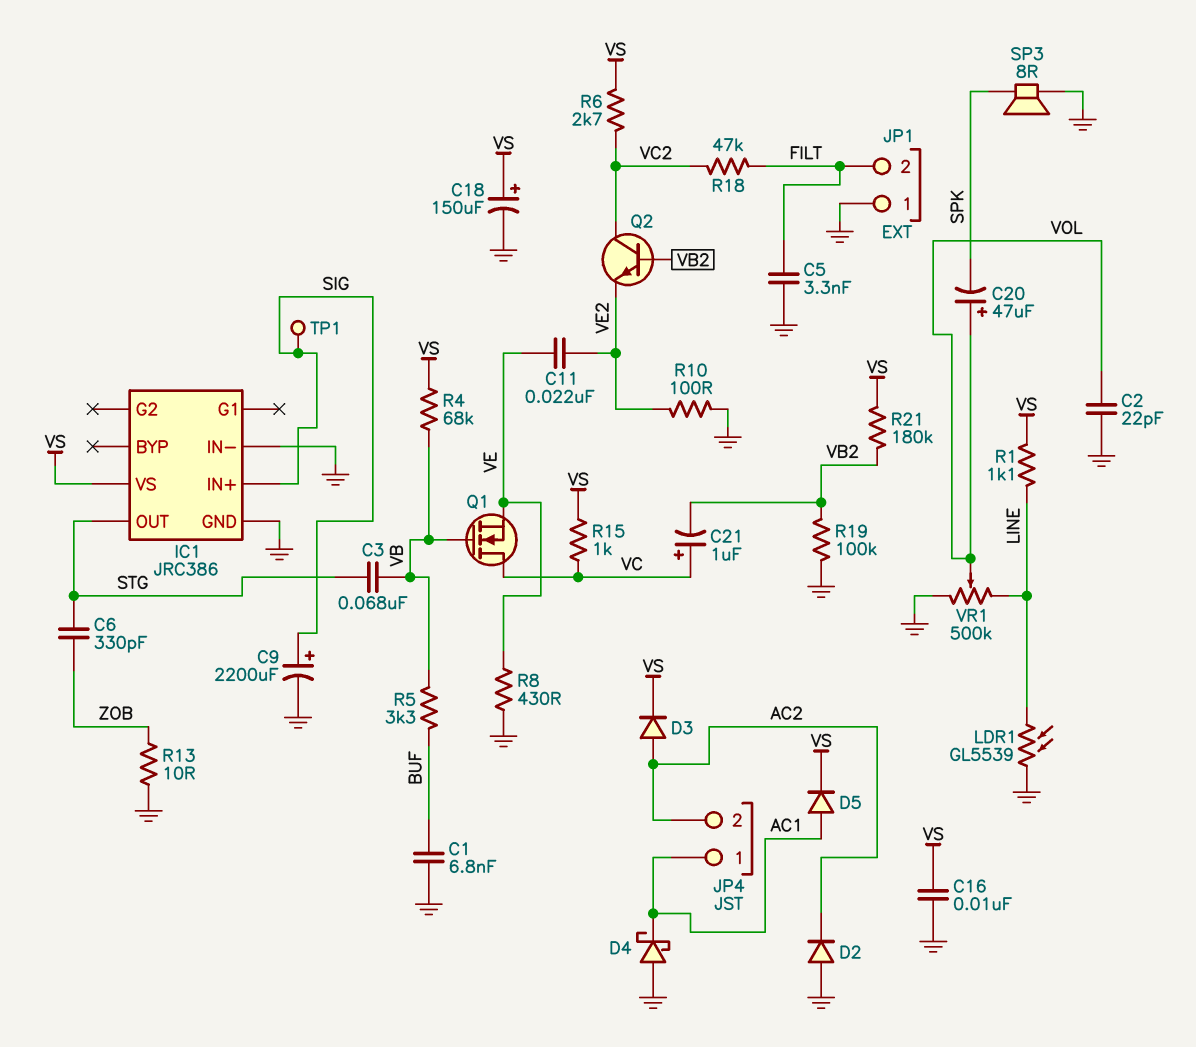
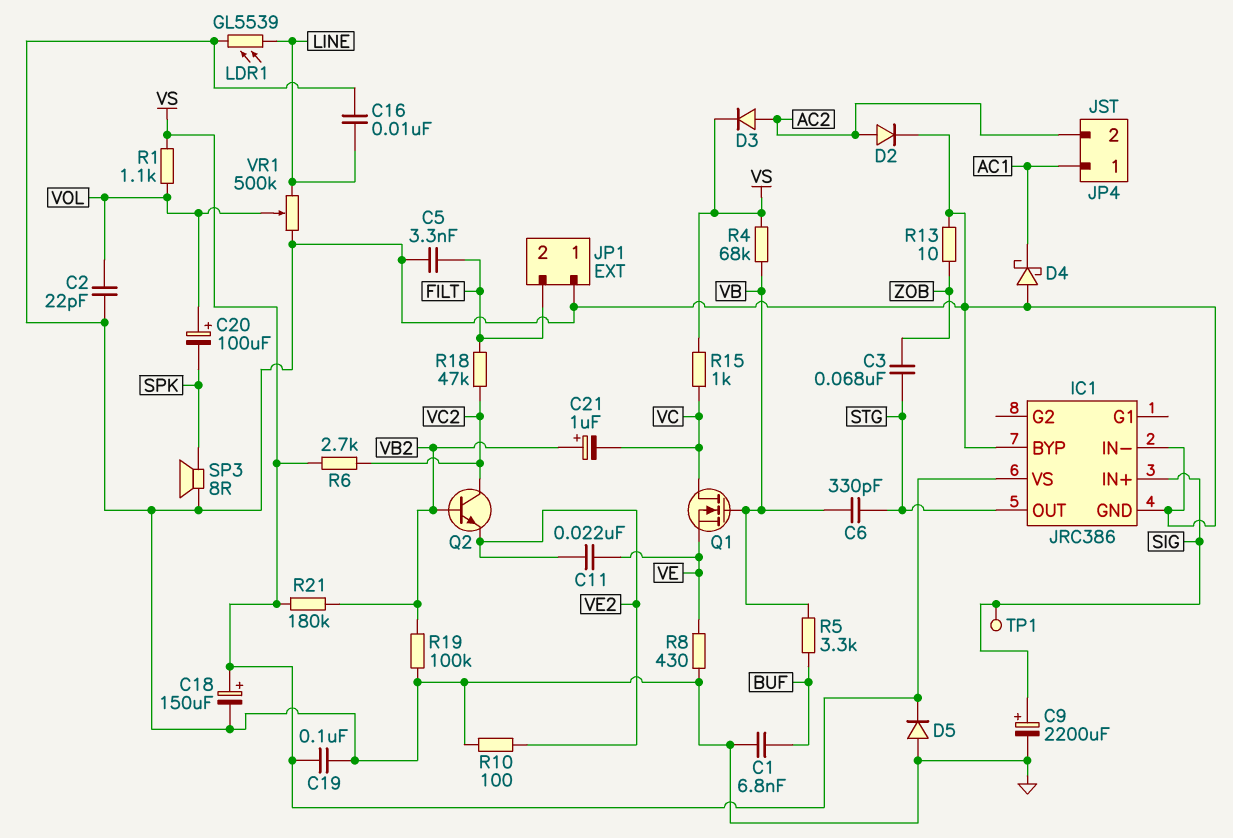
C3: 68nF (STG, VB) -> 68nF (STG, ZOB)
C6: 330pF (STG, ZOB) -> 330pF (STG, VB)
C16: 10nF (GND, VS) -> 10nF (GND, LINE)
C19: none -> 100nF (GND, VS)
C20: 47uF (plus VOL, minus SPK) -> 100uF (plus VOL, minus SPK)
C21: 1uF (plus VC, minus VB2) -> 1uF (plus VB2, minus VC)
D2: diode (A GND, K AC2) -> diode (A AC2, K GND)
D5: diode (A AC1, K VS) -> diode (A GND, K VS)
IC1 pin BYP: none -> GND
R1: 1.1k (LINE, VS) -> 1.1k (VOL, VS)

